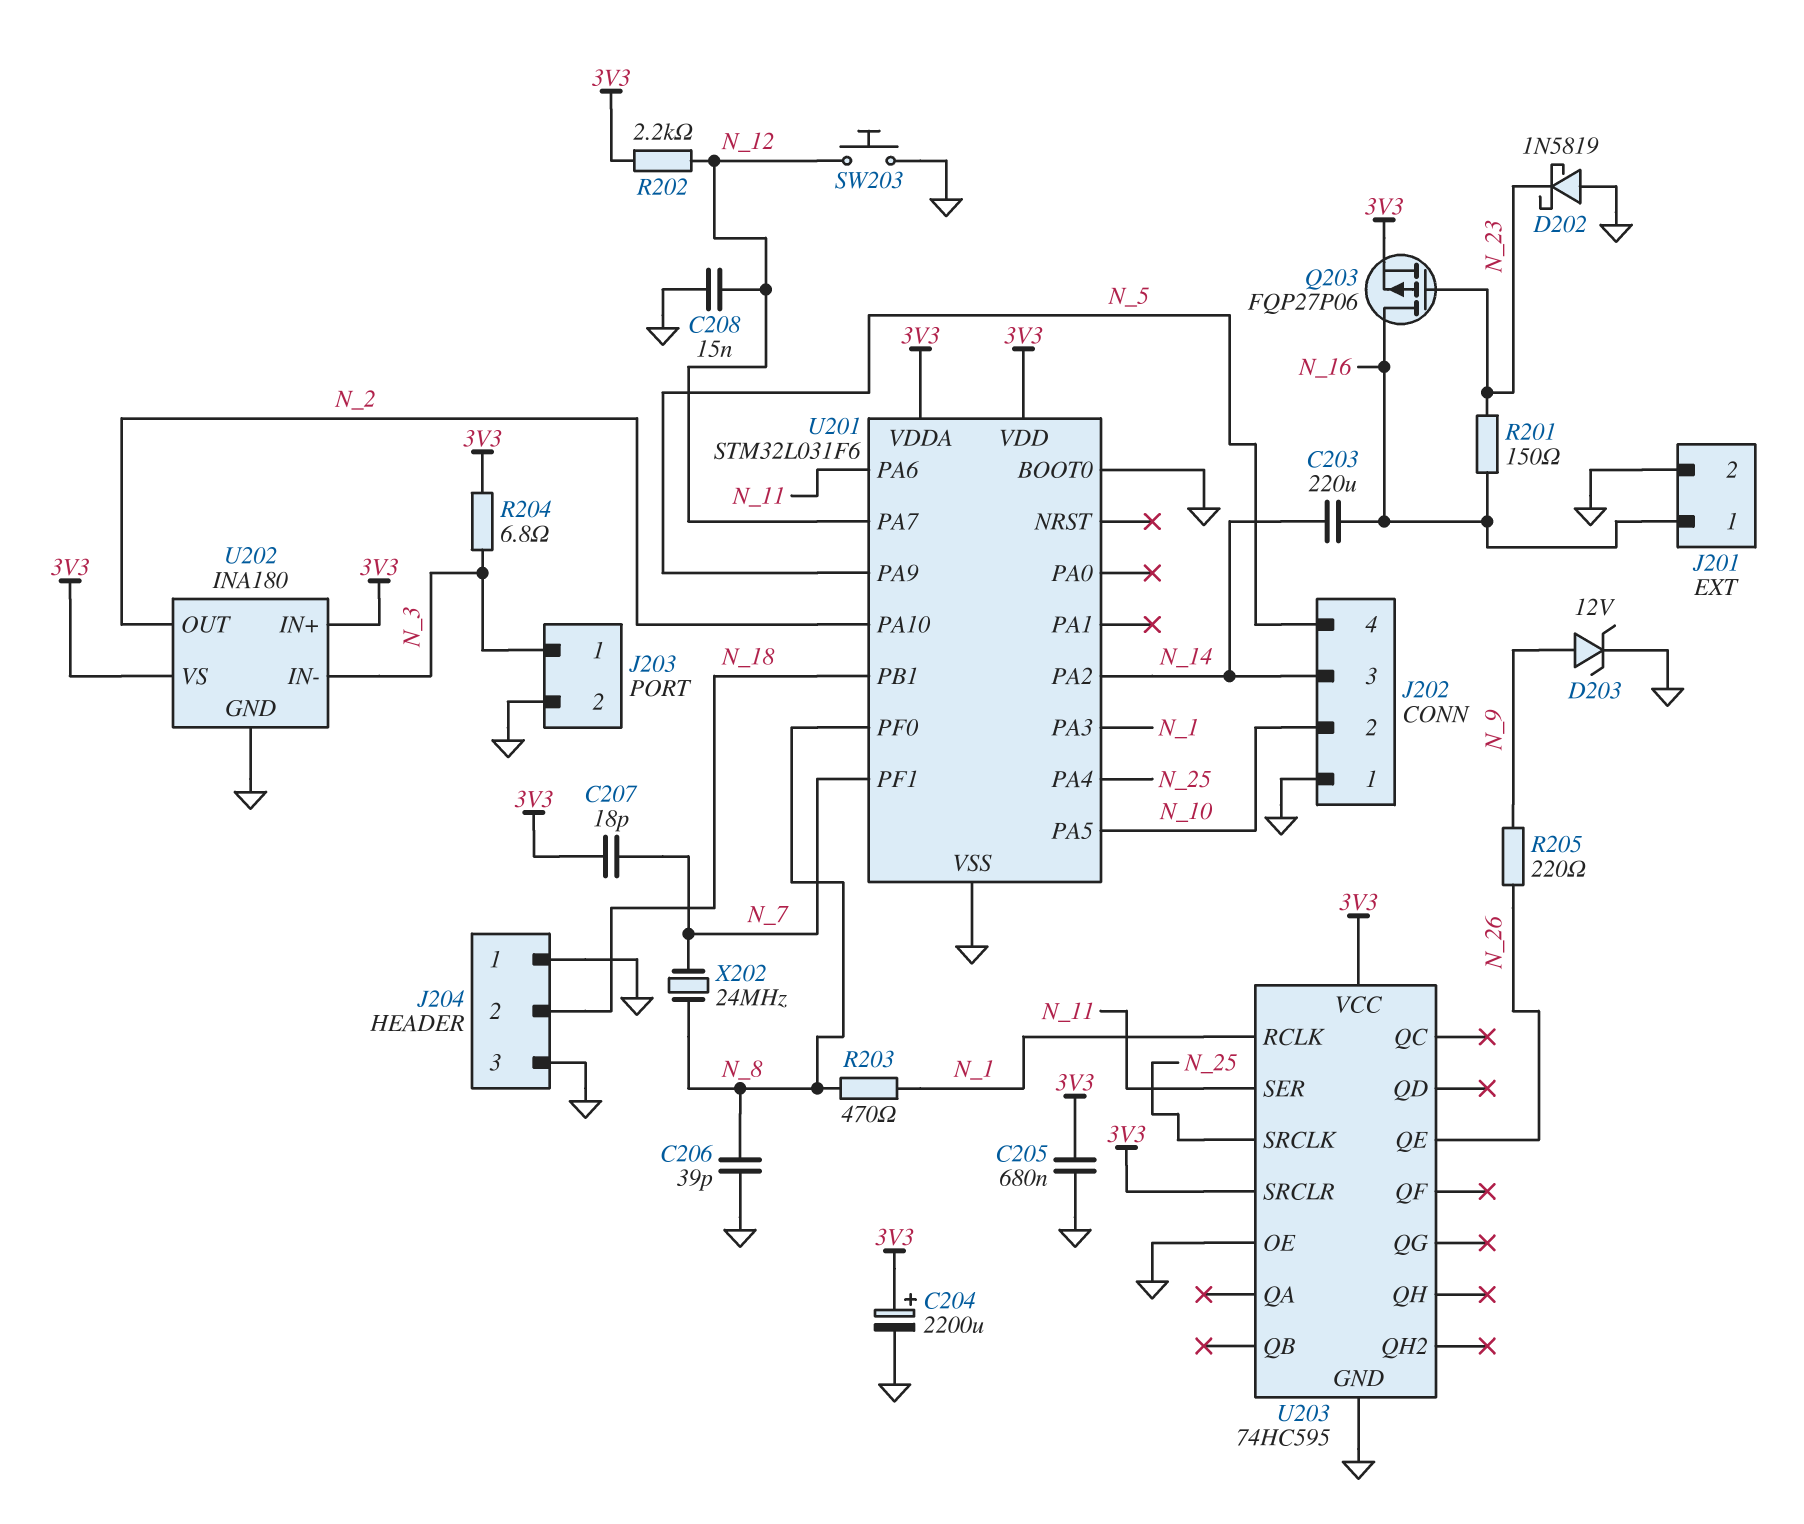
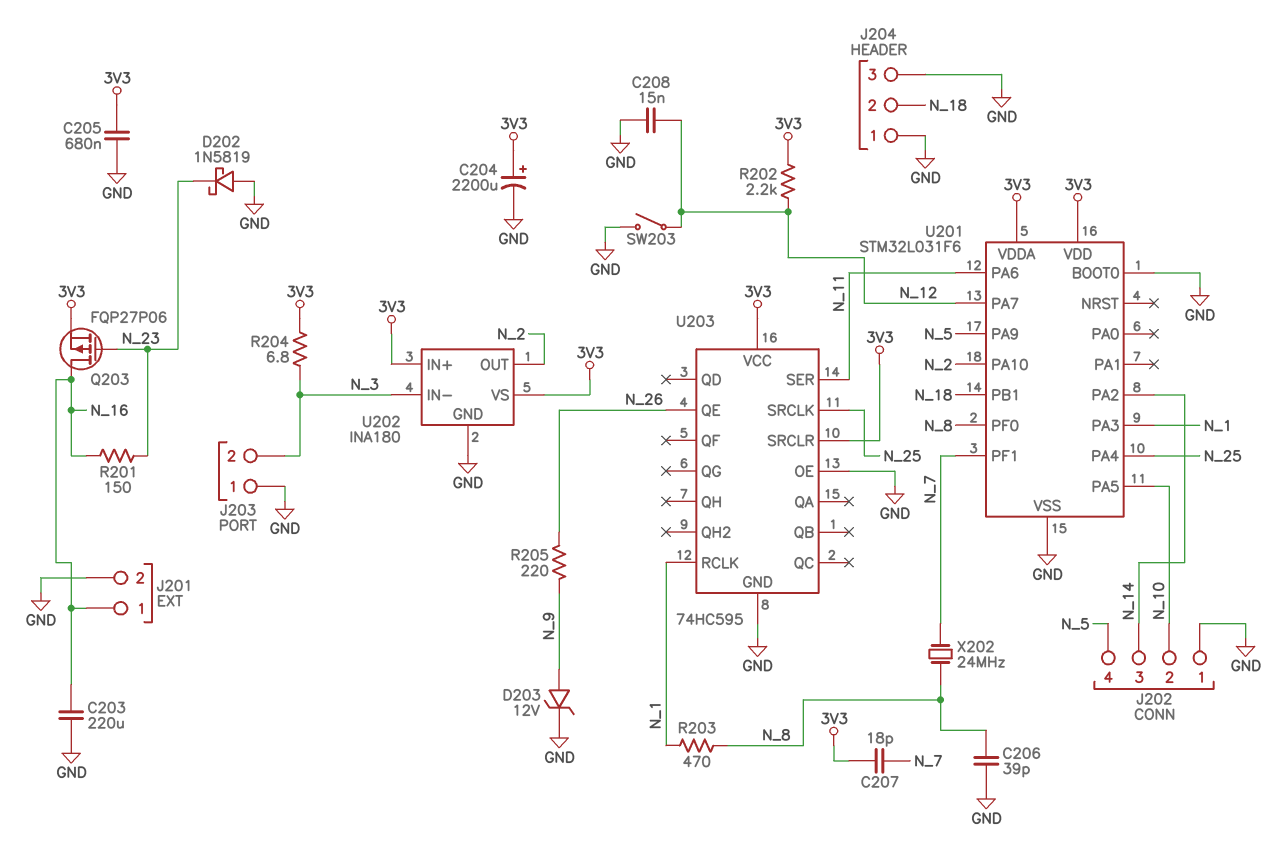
C203: 220uF (N_14, N_16) -> 220uF (GND, N_16)
J203 pin 1: N_3 -> GND
J203 pin 2: GND -> N_3
SW203: button (GND, N_12) -> switch (GND, N_12)

